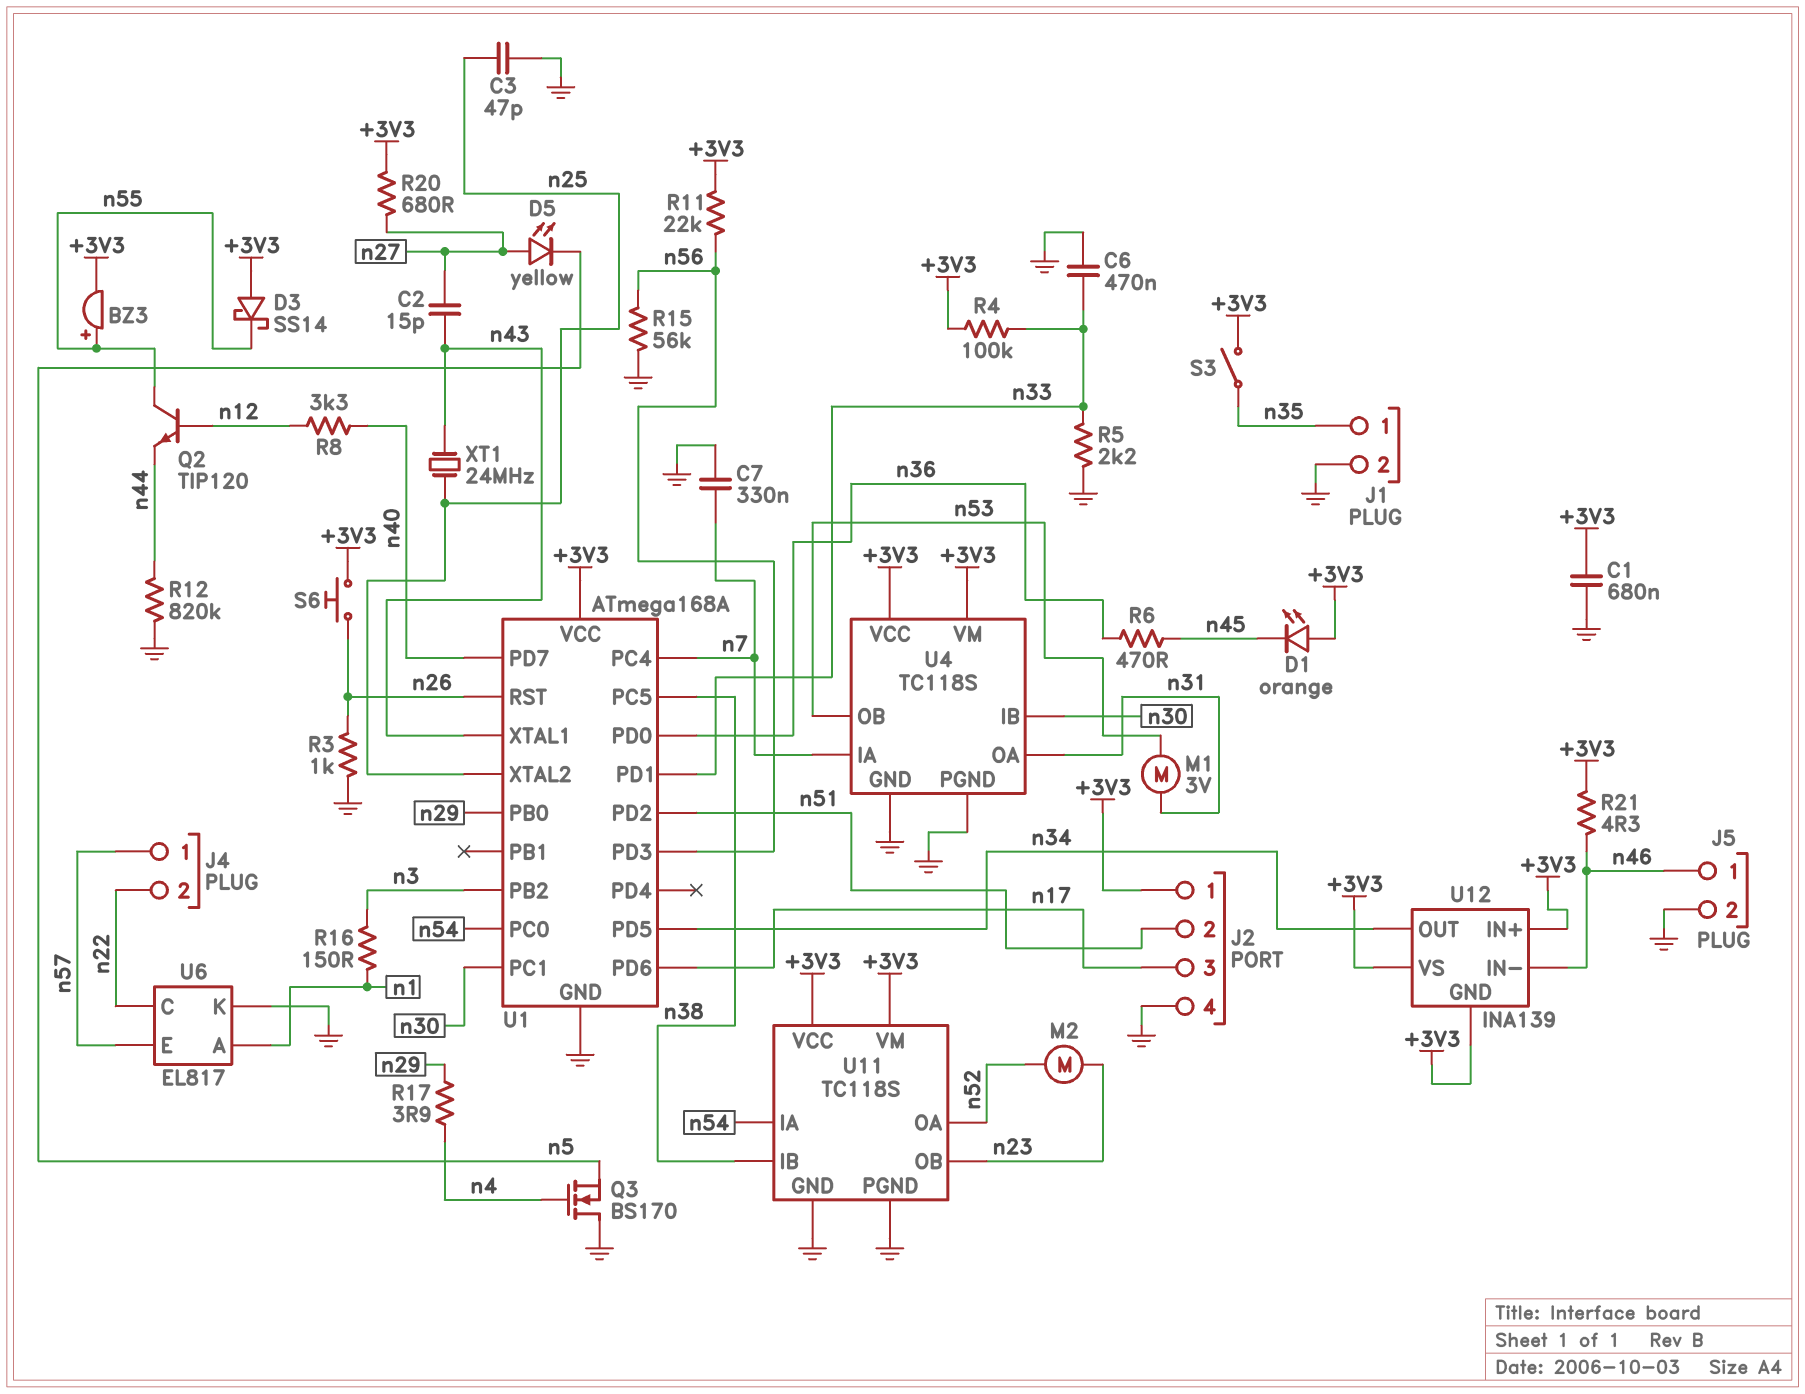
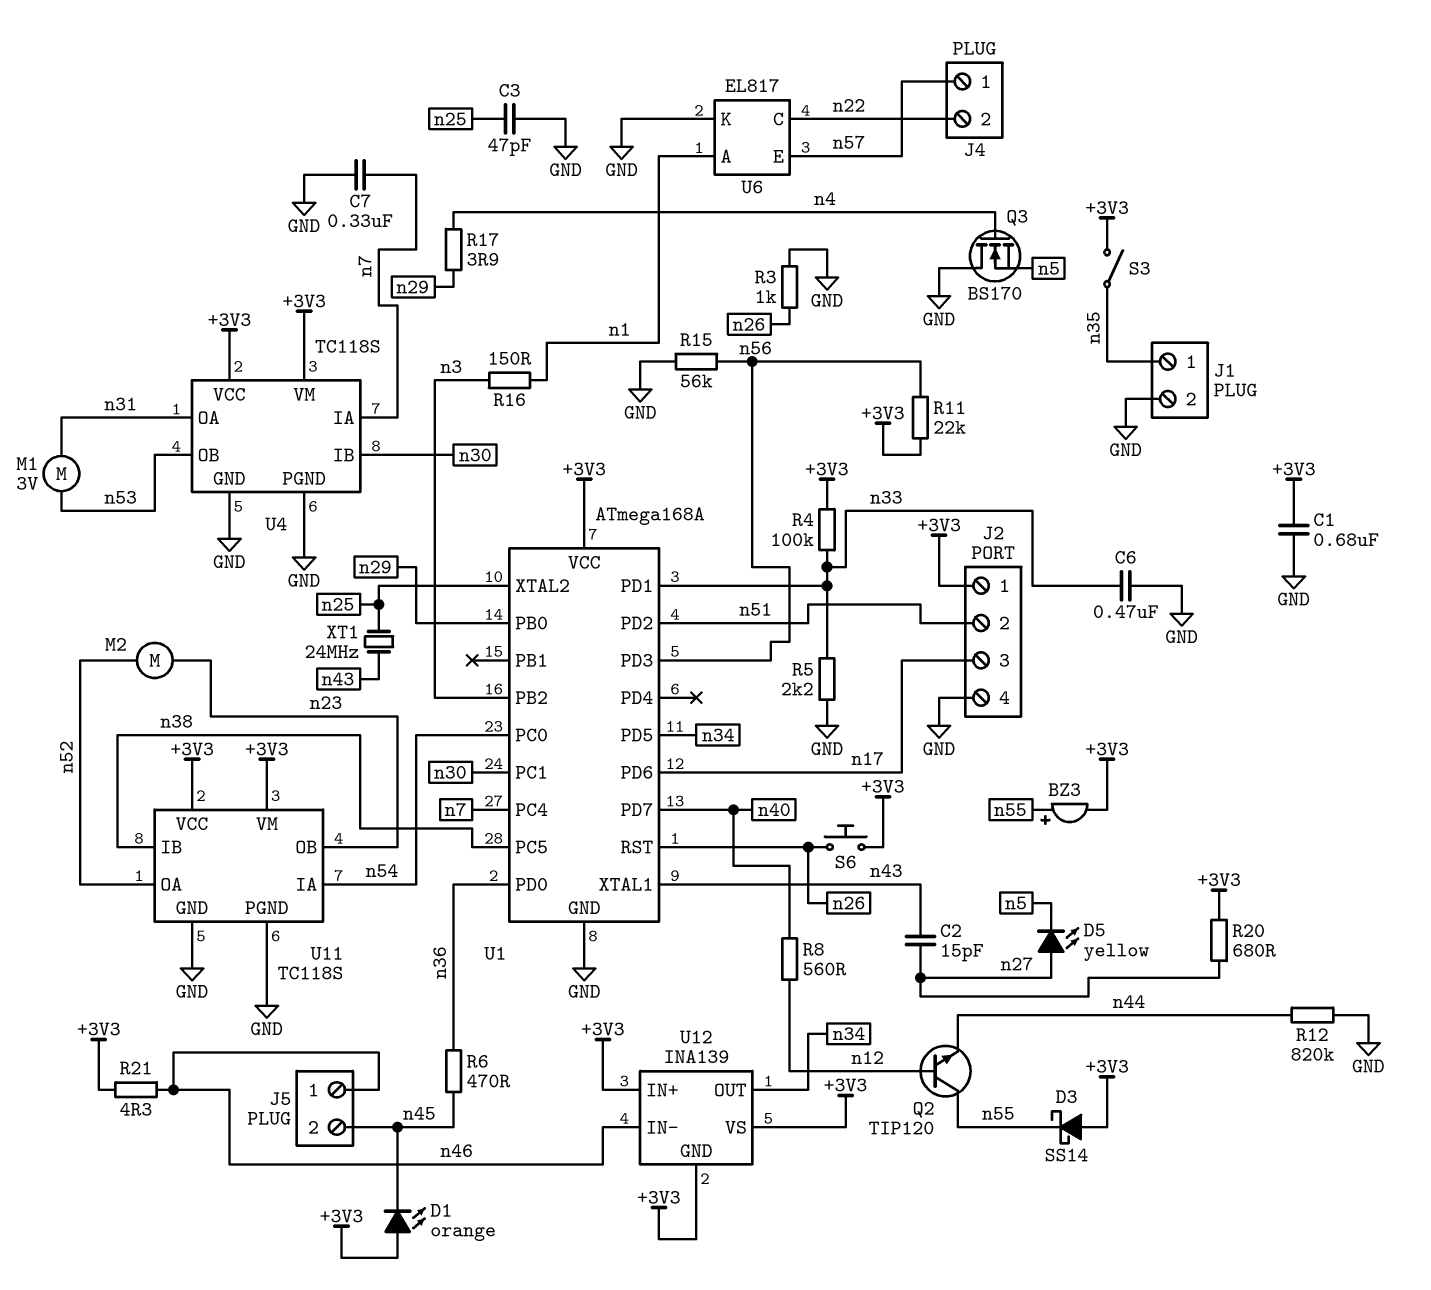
J5 pin 2: GND -> n45
R8: 3.3k (n12, n40) -> 560 (n12, n40)

